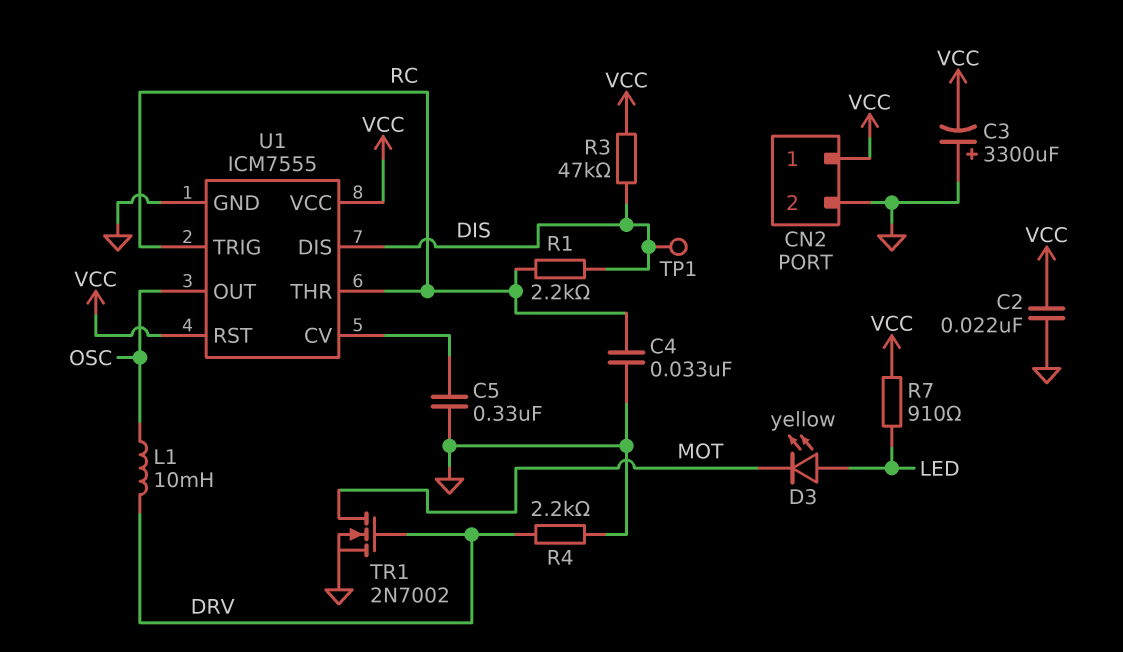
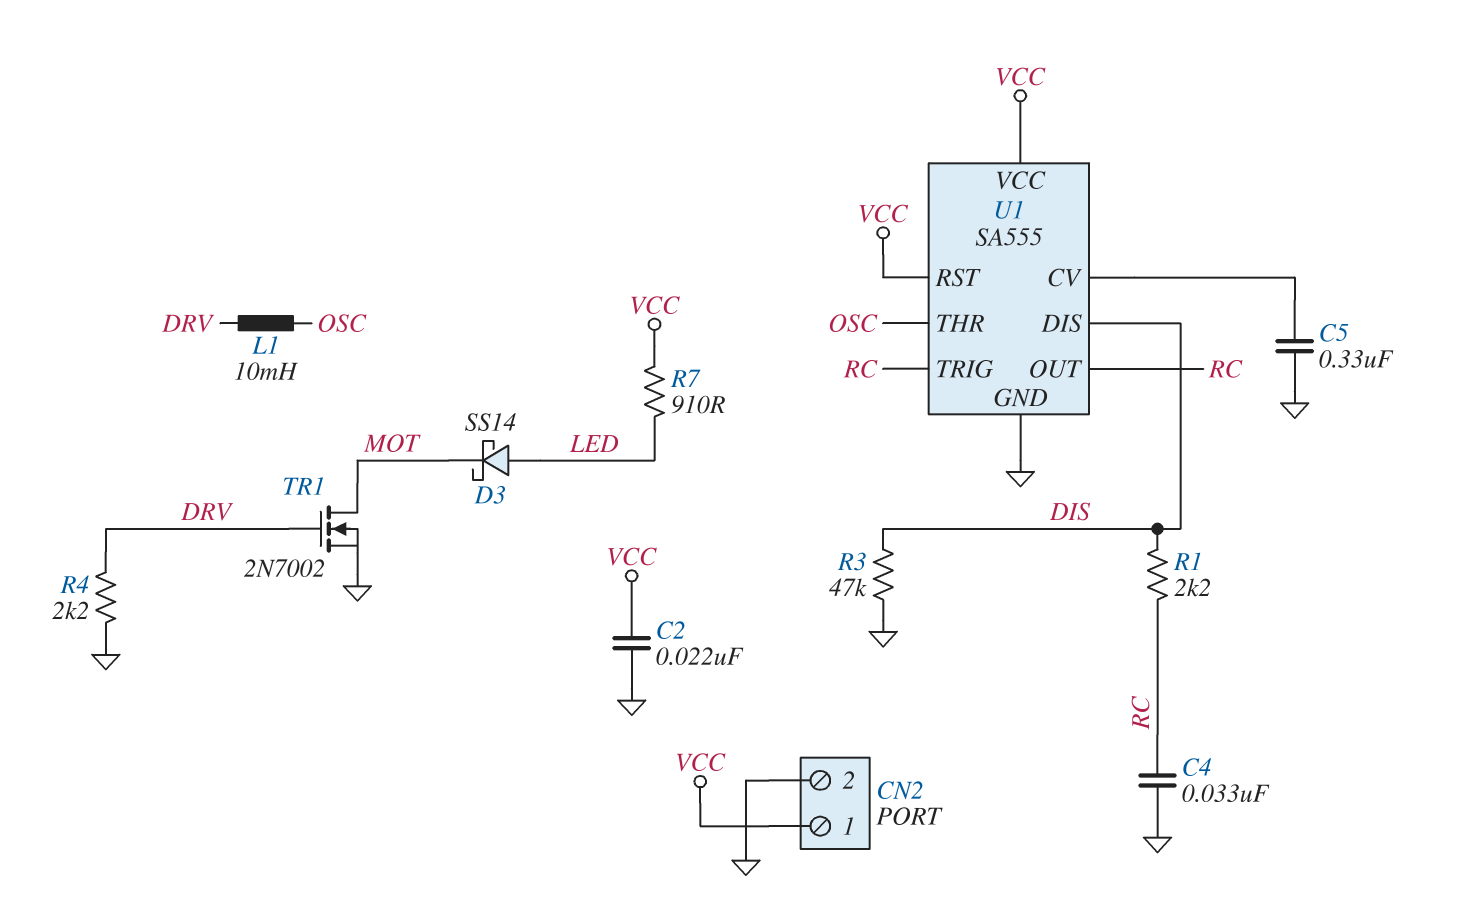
C3: 3300uF (plus GND, minus VCC) -> none
D3: LED yellow (A LED, K MOT) -> schottky SS14 (A LED, K MOT)
R3: 47k (DIS, VCC) -> 47k (DIS, GND)
TP1: test point (DIS) -> none
U1: ICM7555 -> SA555
U1 pin OUT: OSC -> RC
U1 pin THR: RC -> OSC

